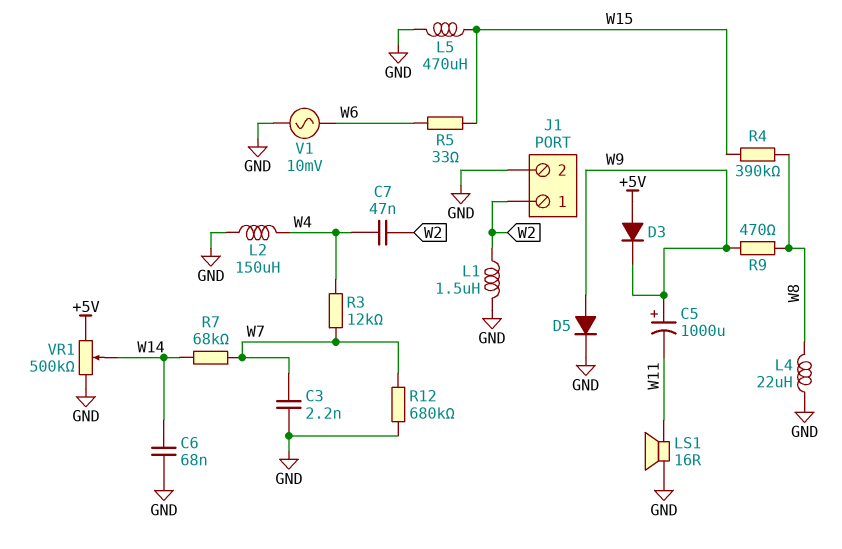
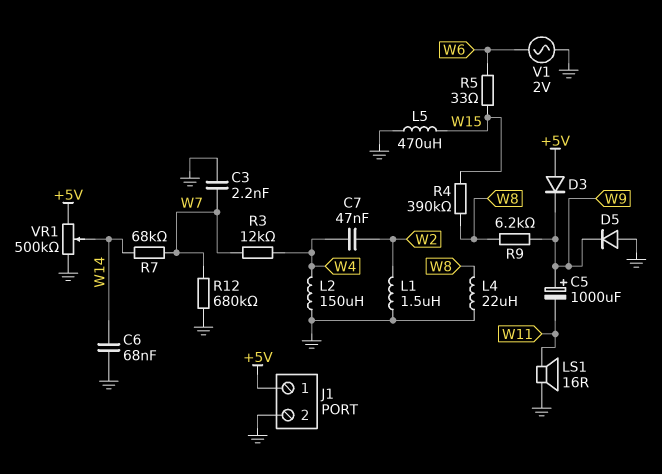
D5: diode (A W9, K GND) -> diode (A GND, K W9)
J1 pin 1: W2 -> +5V
R9: 470 (W8, W9) -> 6.2k (W8, W9)
V1: AC 10mV (GND, W6) -> AC 2V (GND, W6)

